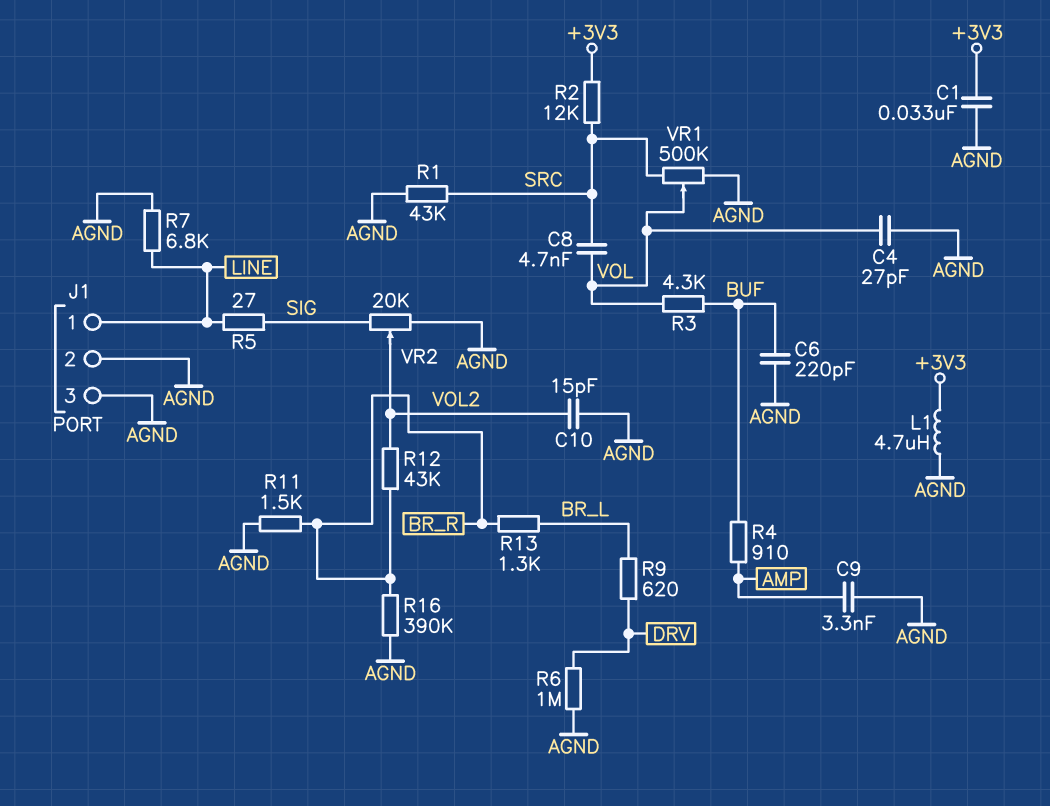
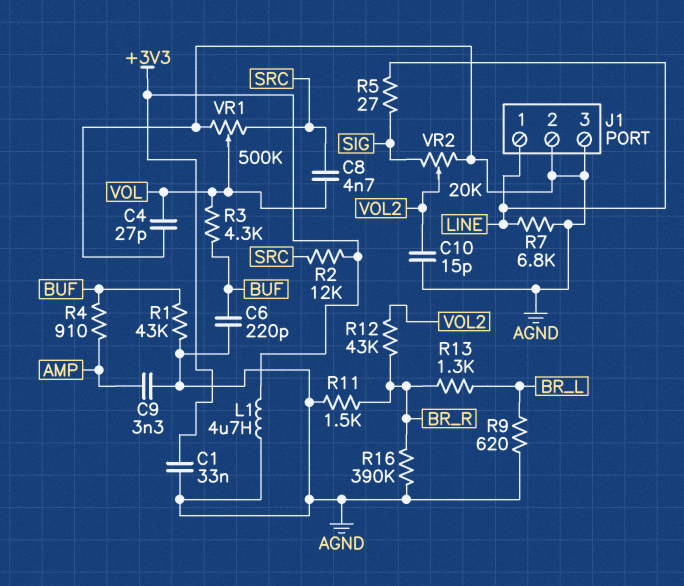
R1: 43k (AGND, SRC) -> 43k (AGND, BUF)
R6: 1M (AGND, DRV) -> none
R9: 620 (BR_L, DRV) -> 620 (AGND, BR_L)

